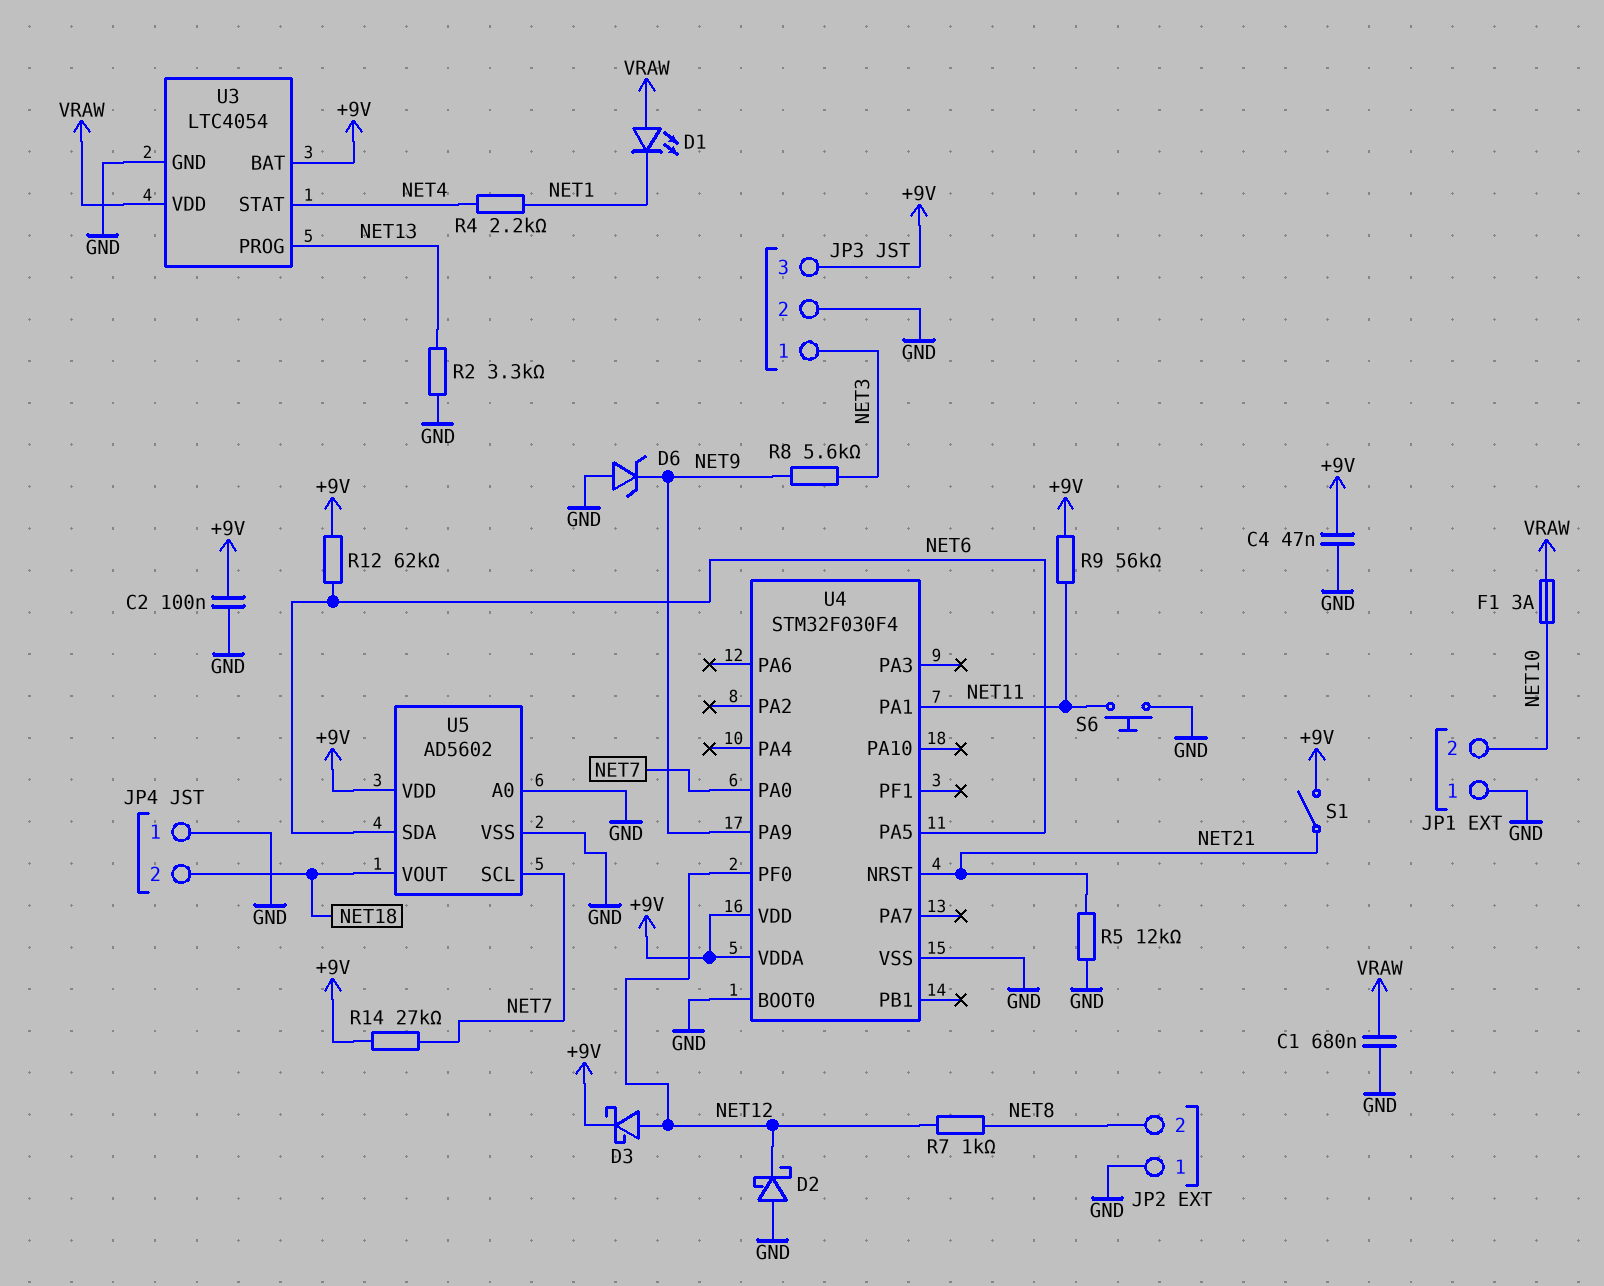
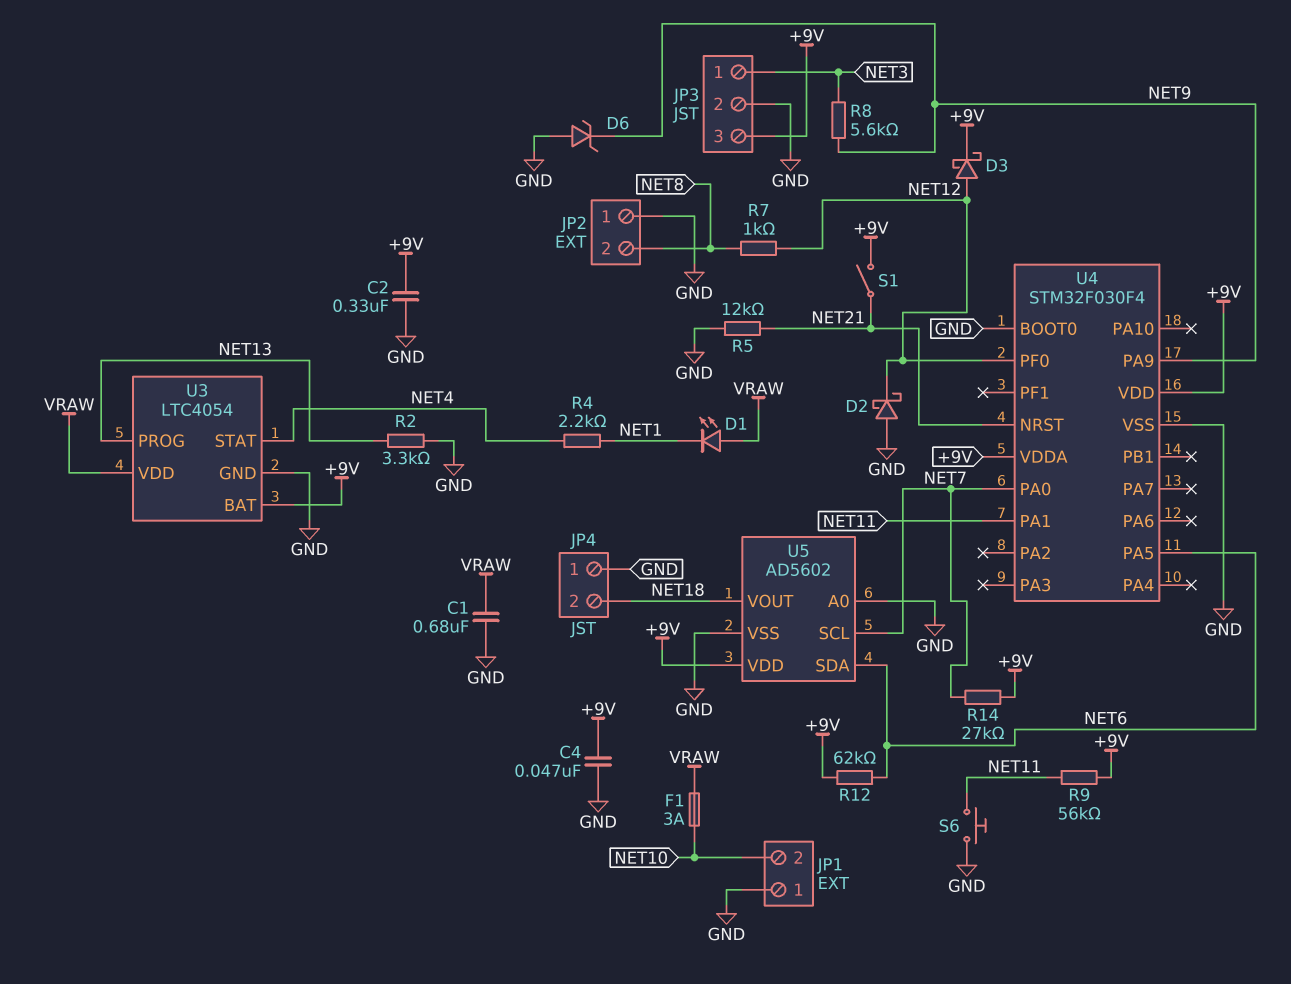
C2: 100nF (+9V, GND) -> 330nF (+9V, GND)

